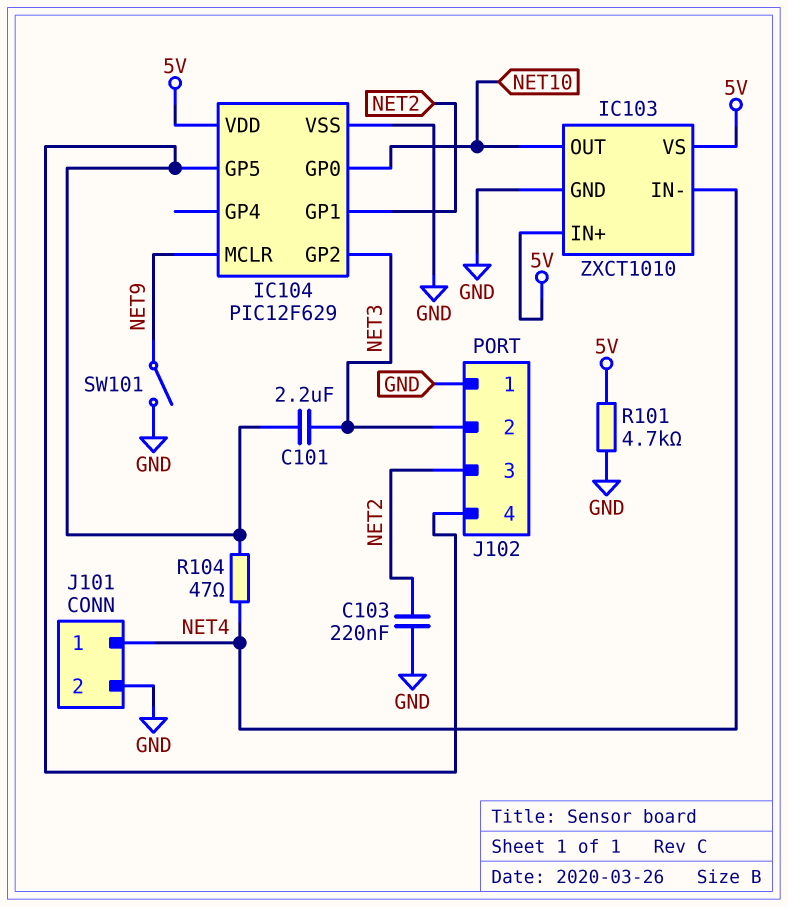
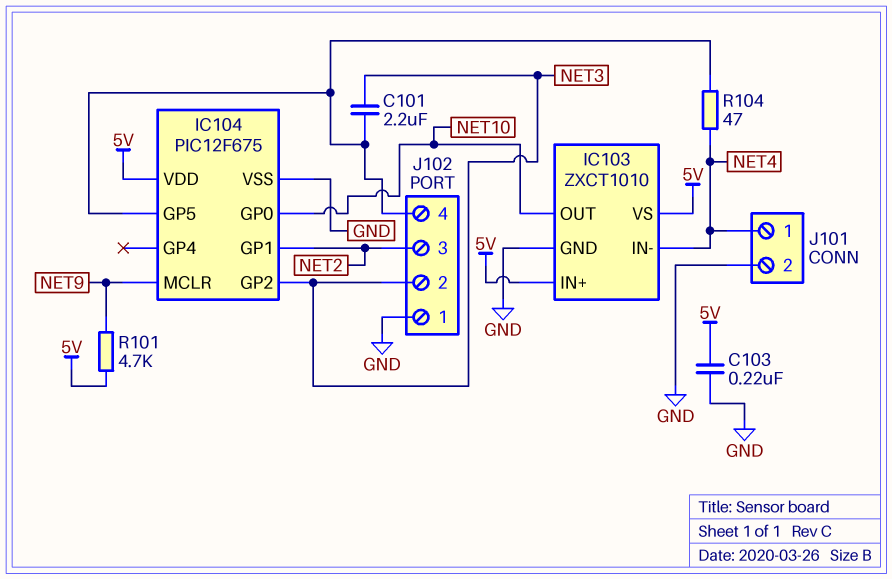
C103: 220nF (GND, NET2) -> 220nF (5V, GND)
IC104: PIC12F629 -> PIC12F675
R101: 4.7k (5V, GND) -> 4.7k (5V, NET9)
SW101: switch (GND, NET9) -> none

